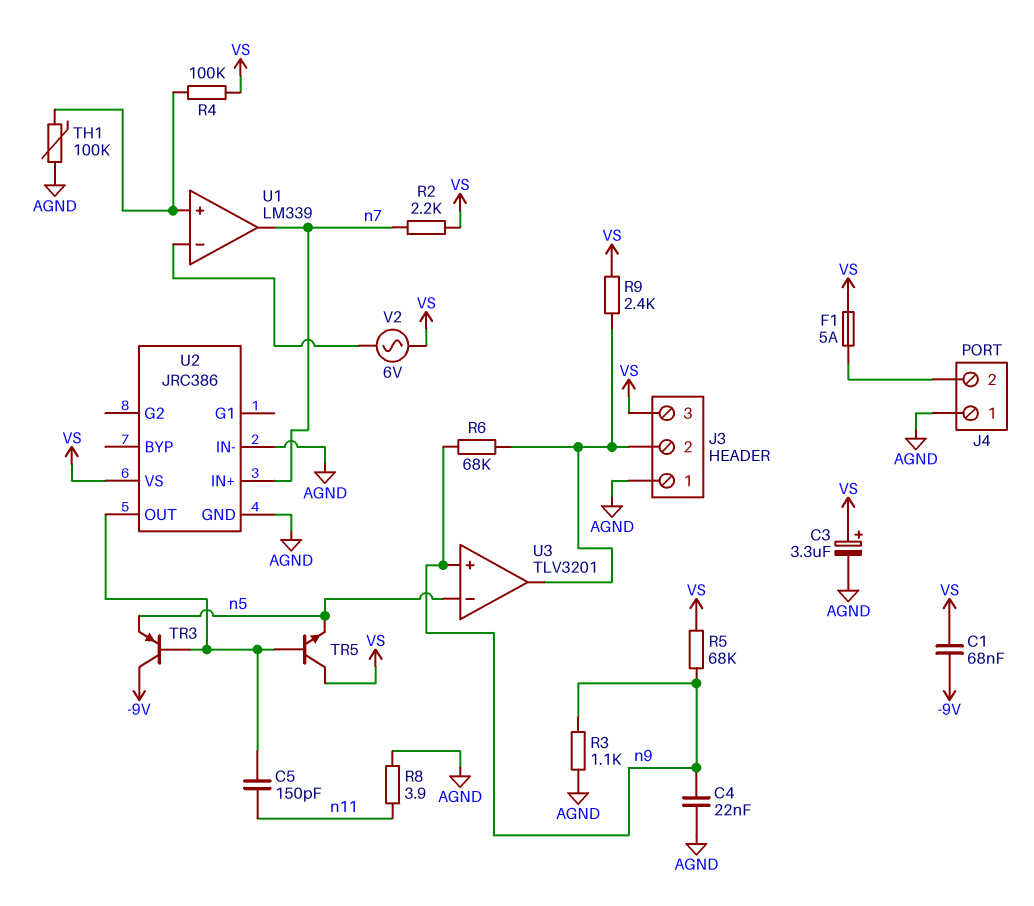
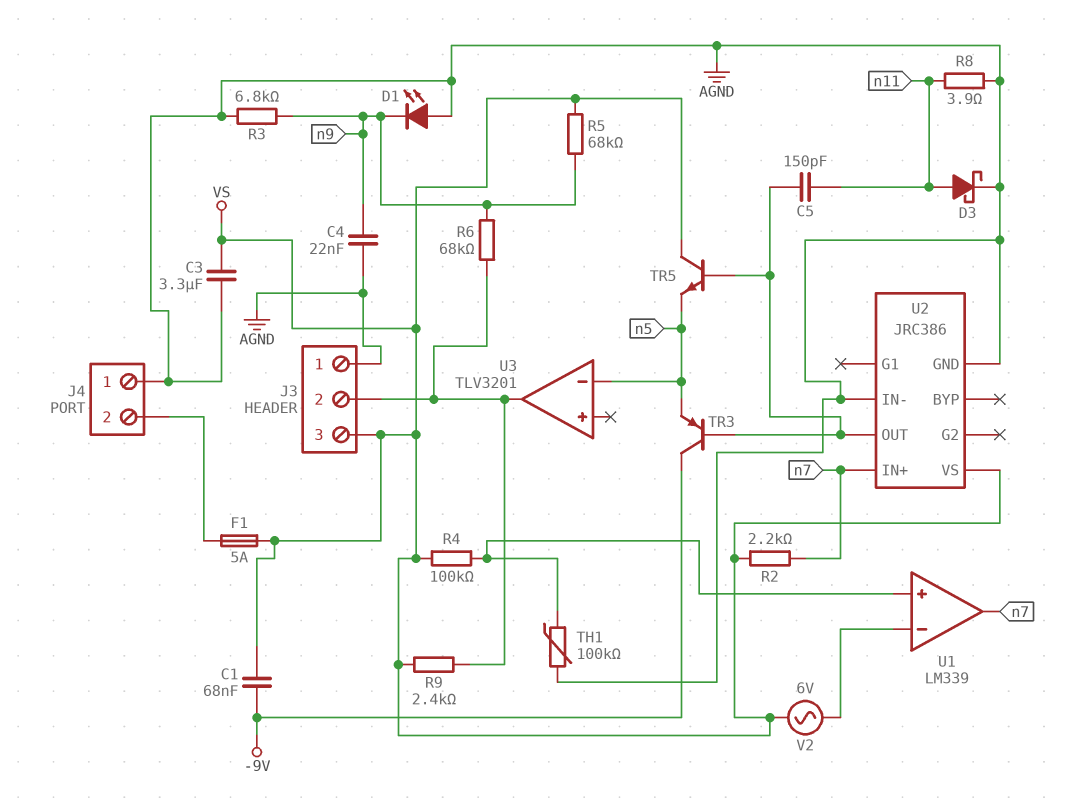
C3: 3.3uF (plus VS, minus AGND) -> 3.3uF (AGND, VS)
D1: none -> LED (A AGND, K n9)
D3: none -> schottky (A n11, K AGND)
R3: 1.1k (AGND, n9) -> 6.8k (AGND, n9)
U3 pin in+: n9 -> none

